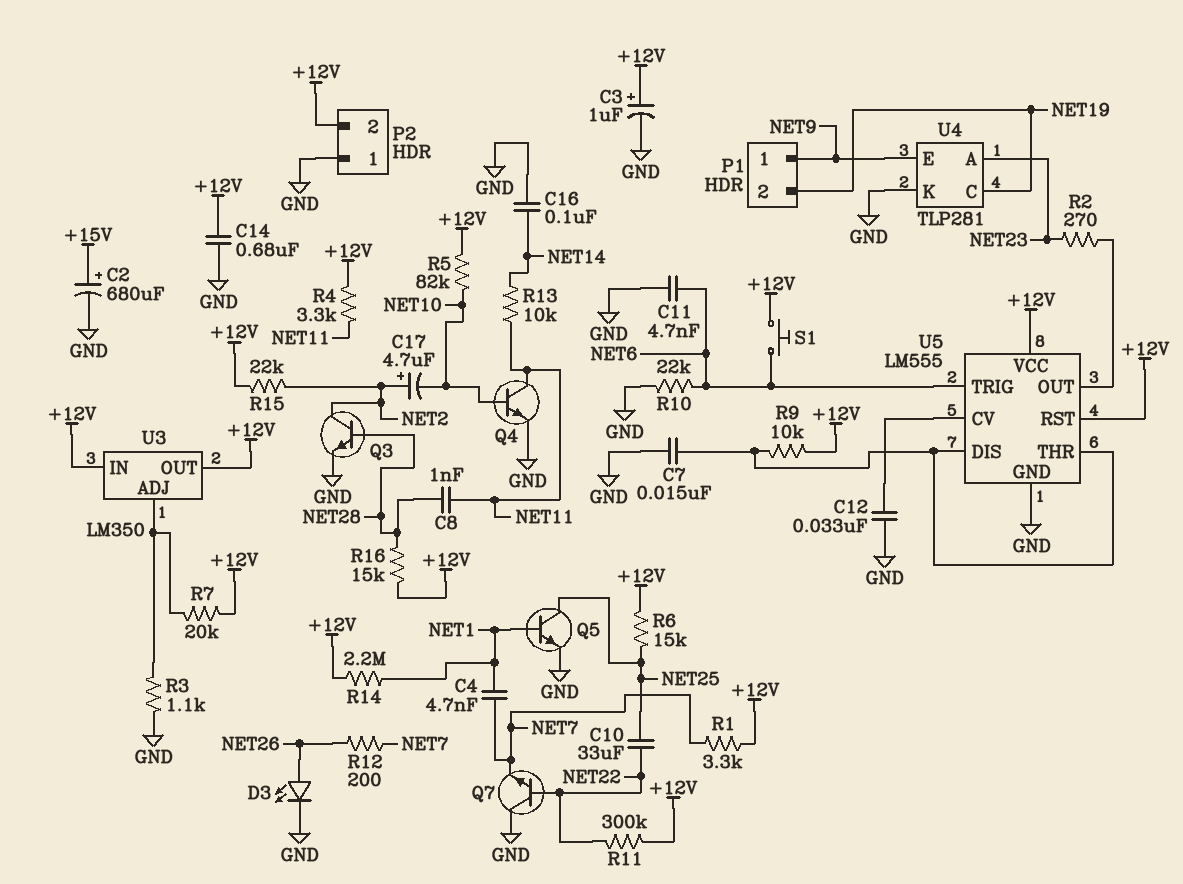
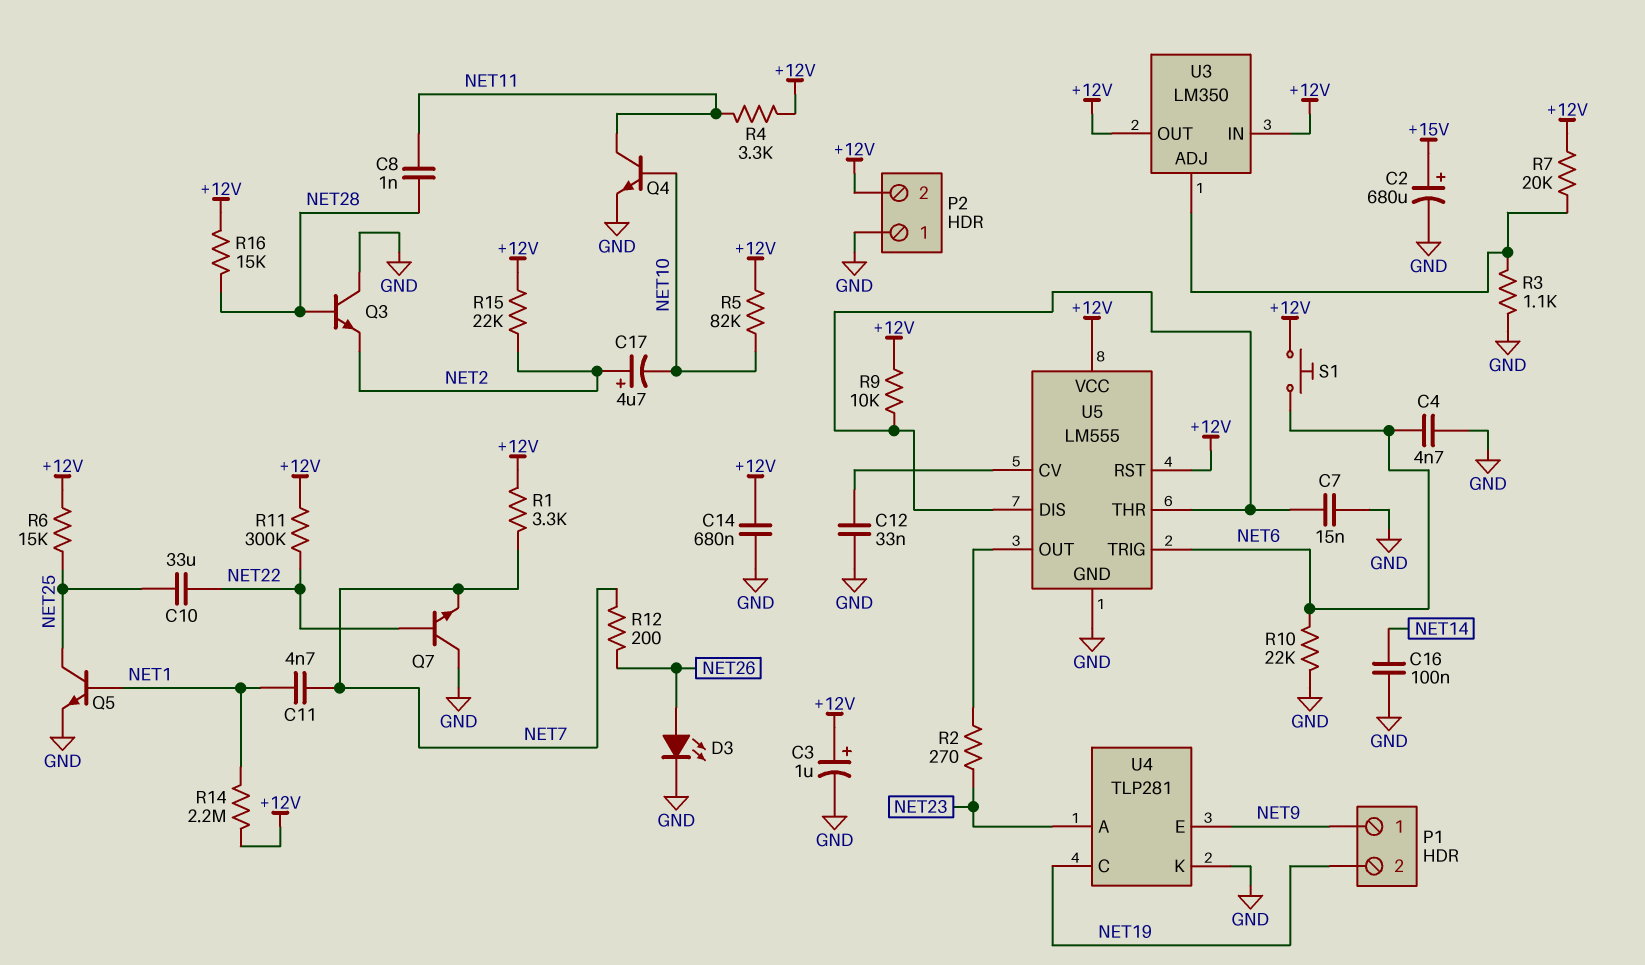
C4: 4.7nF (NET1, NET7) -> 4.7nF (GND, NET6)
C11: 4.7nF (GND, NET6) -> 4.7nF (NET1, NET7)
Q3: NPN (B NET28, C NET2, E GND) -> NPN (B NET28, C GND, E NET2)
R13: 10k (NET11, NET14) -> none

